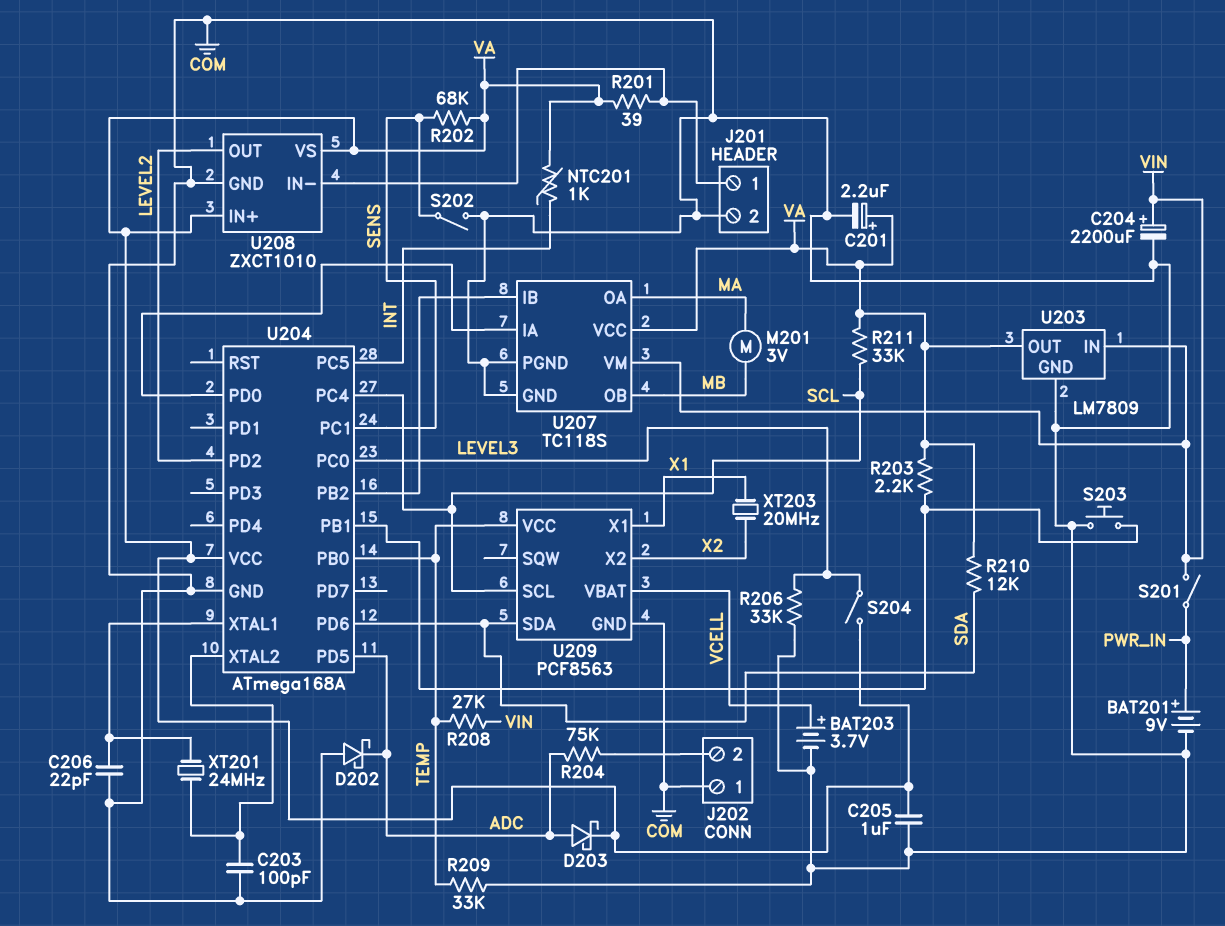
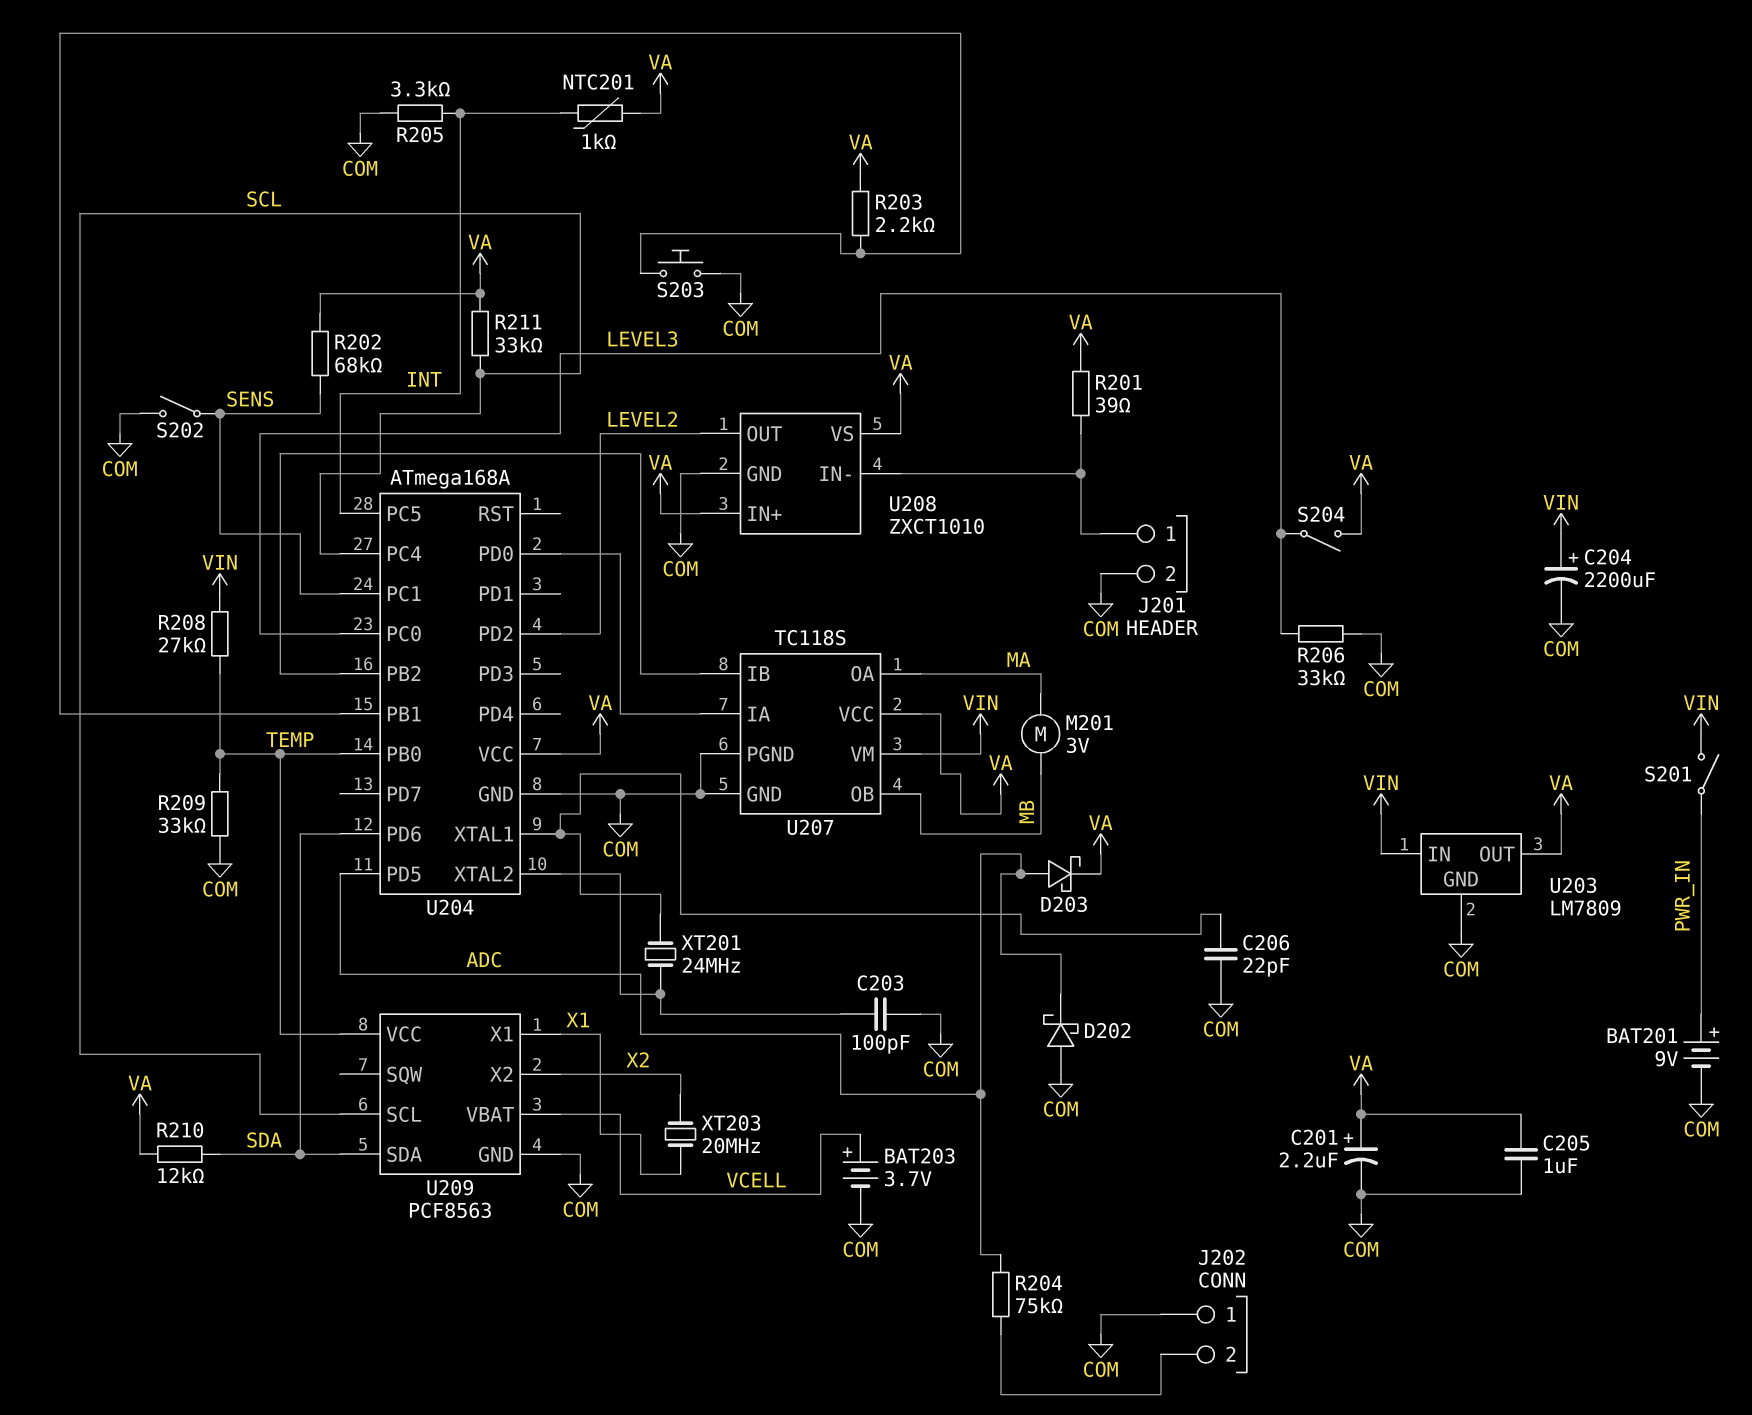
R205: none -> 3.3k (COM, INT)

